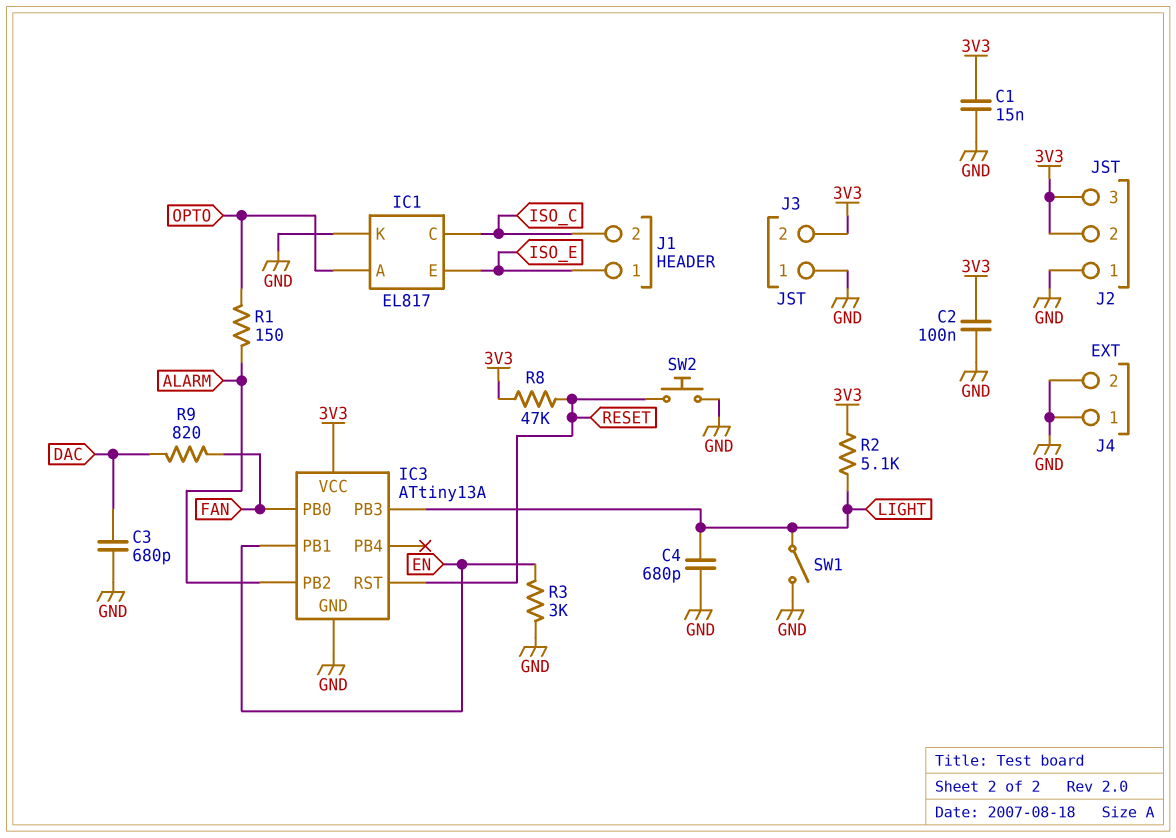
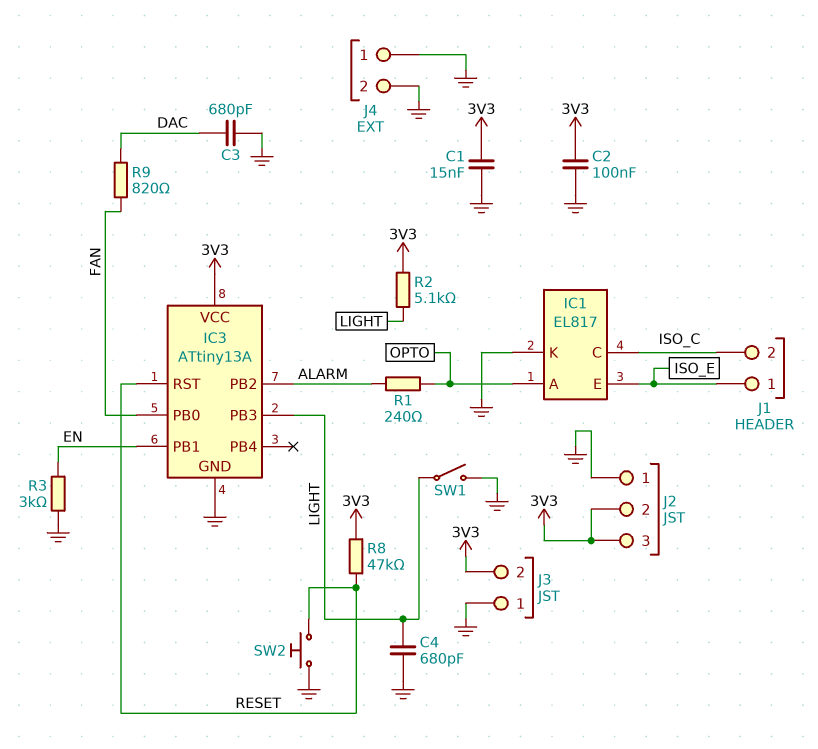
R1: 150 (ALARM, OPTO) -> 240 (ALARM, OPTO)

